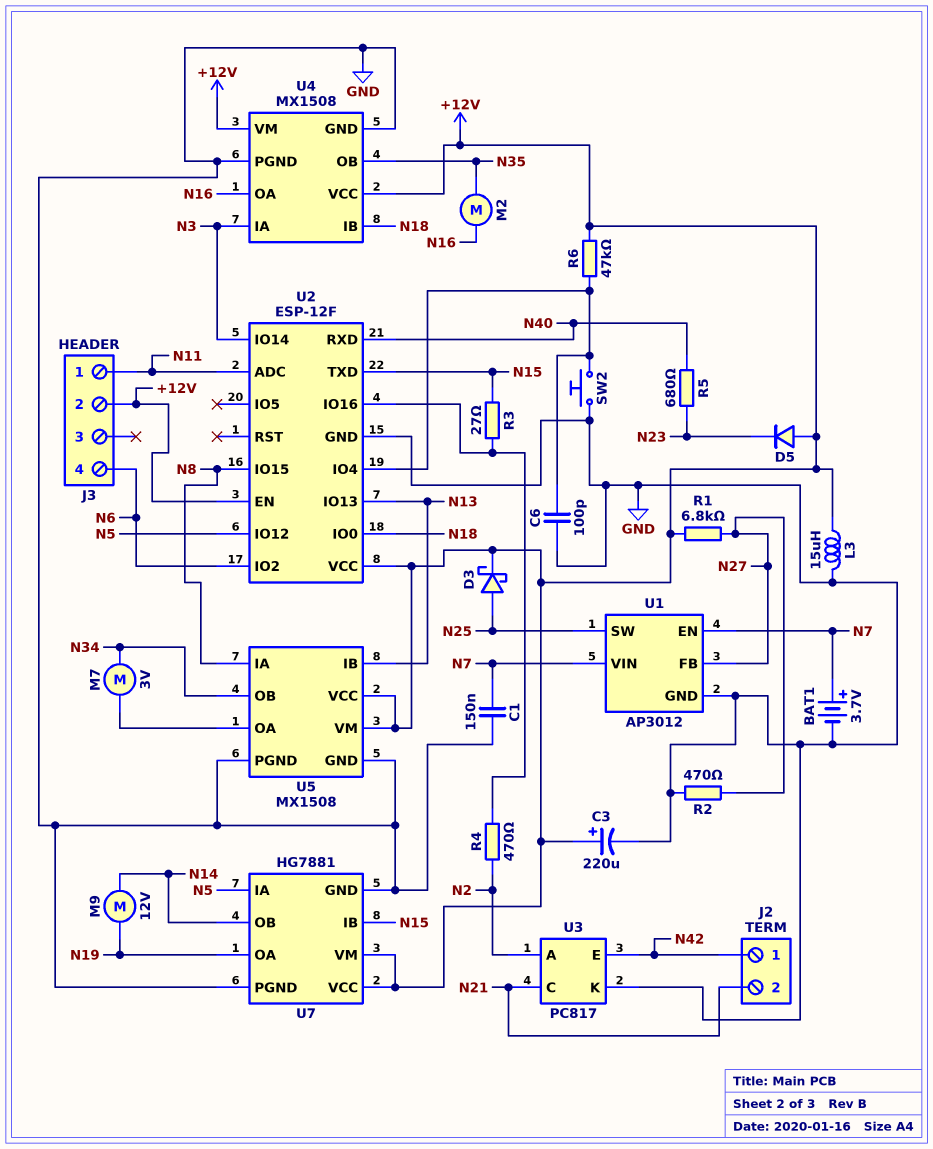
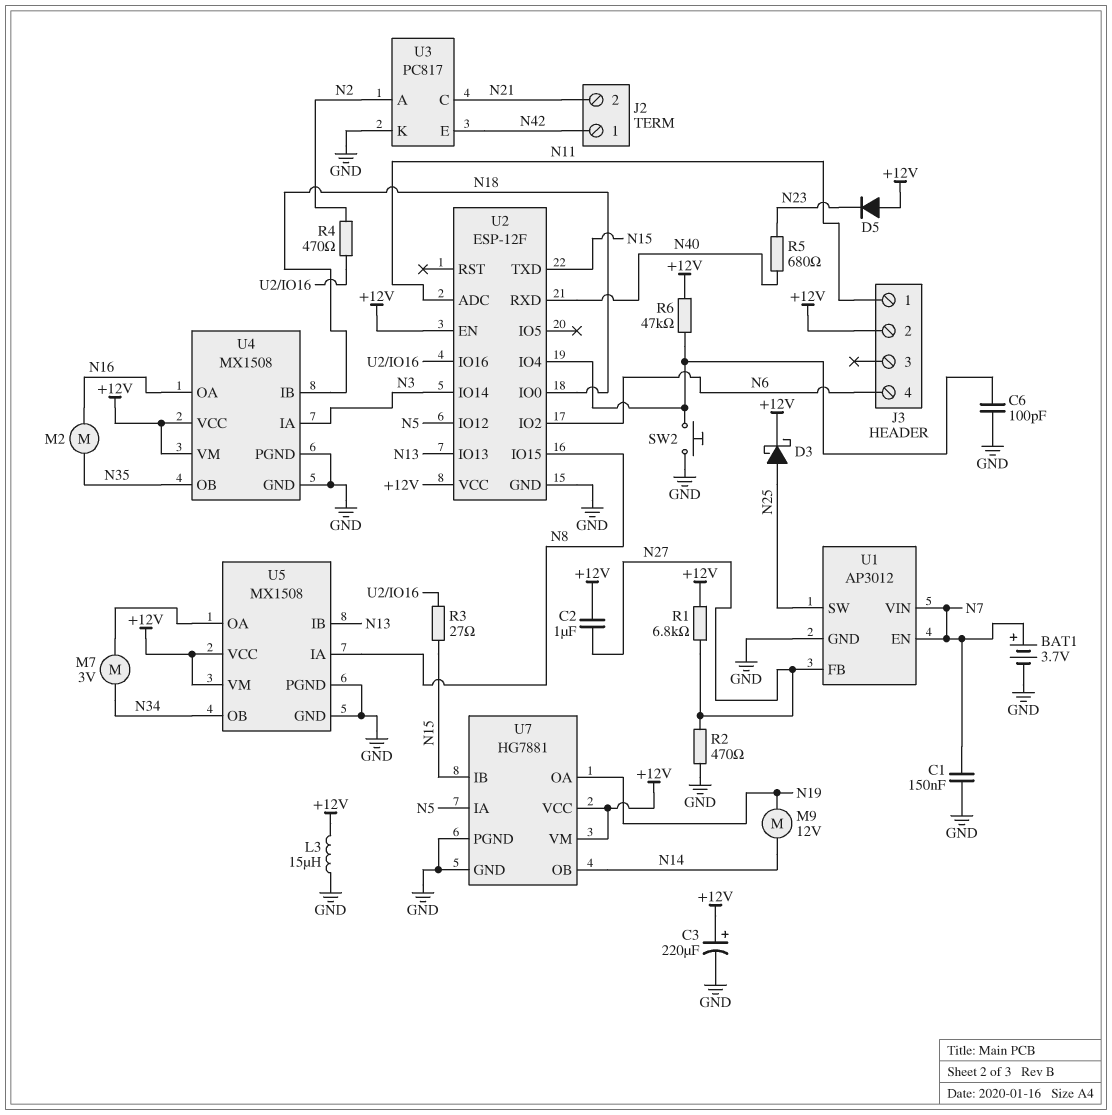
C2: none -> 1uF (+12V, N27)

